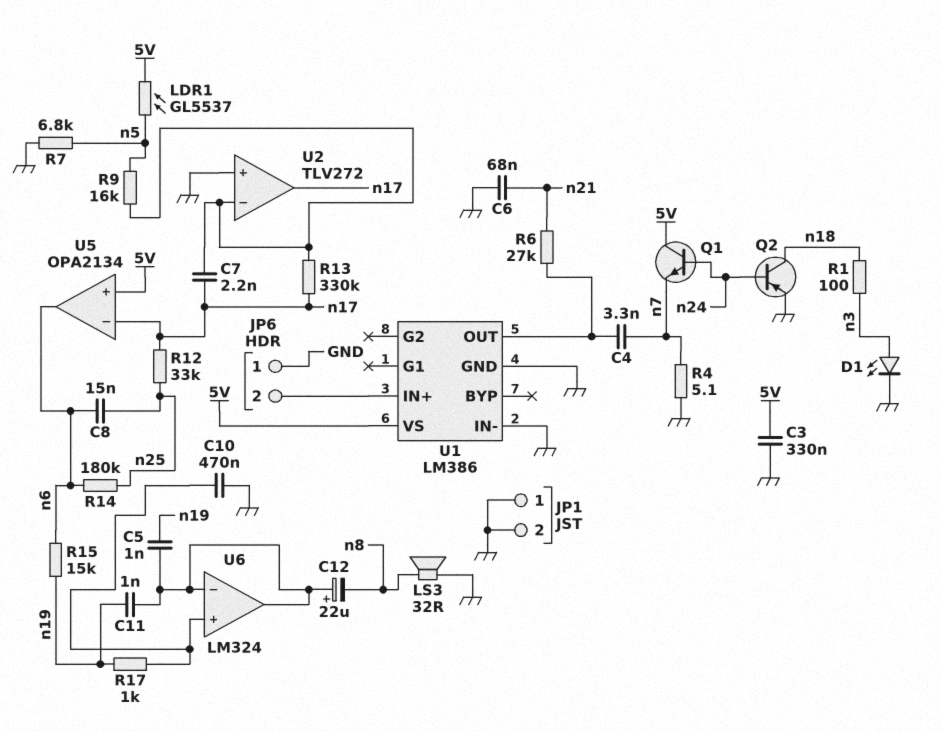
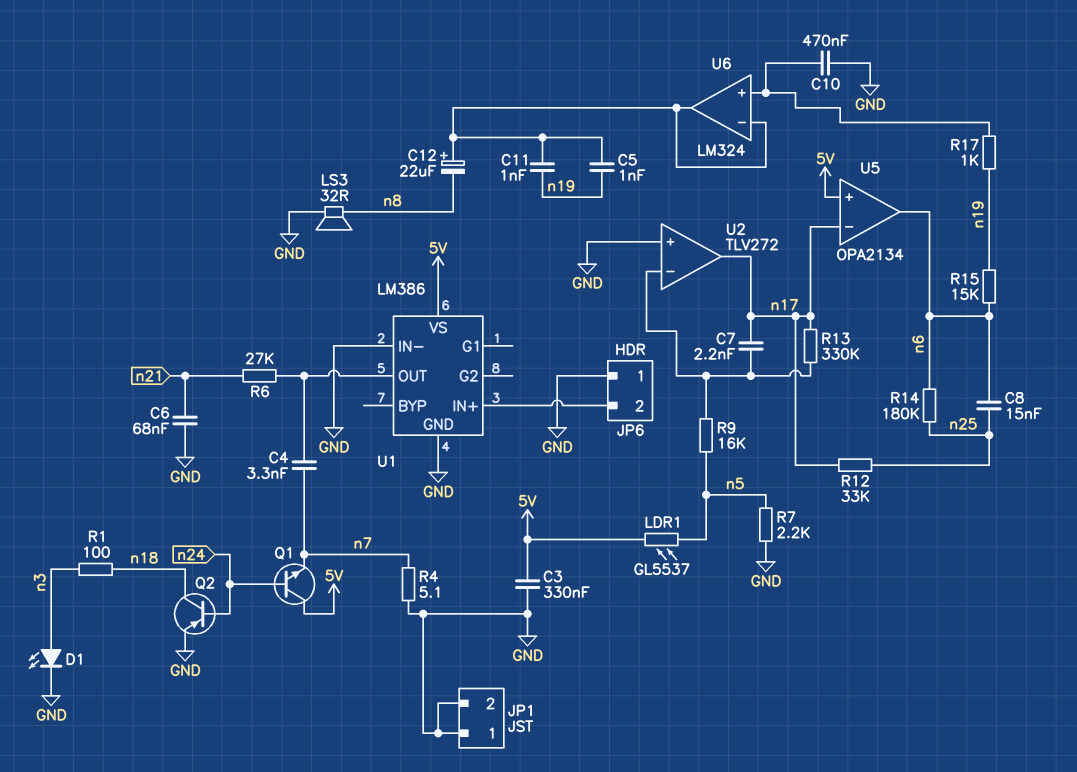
R7: 6.8k (GND, n5) -> 2.2k (GND, n5)

